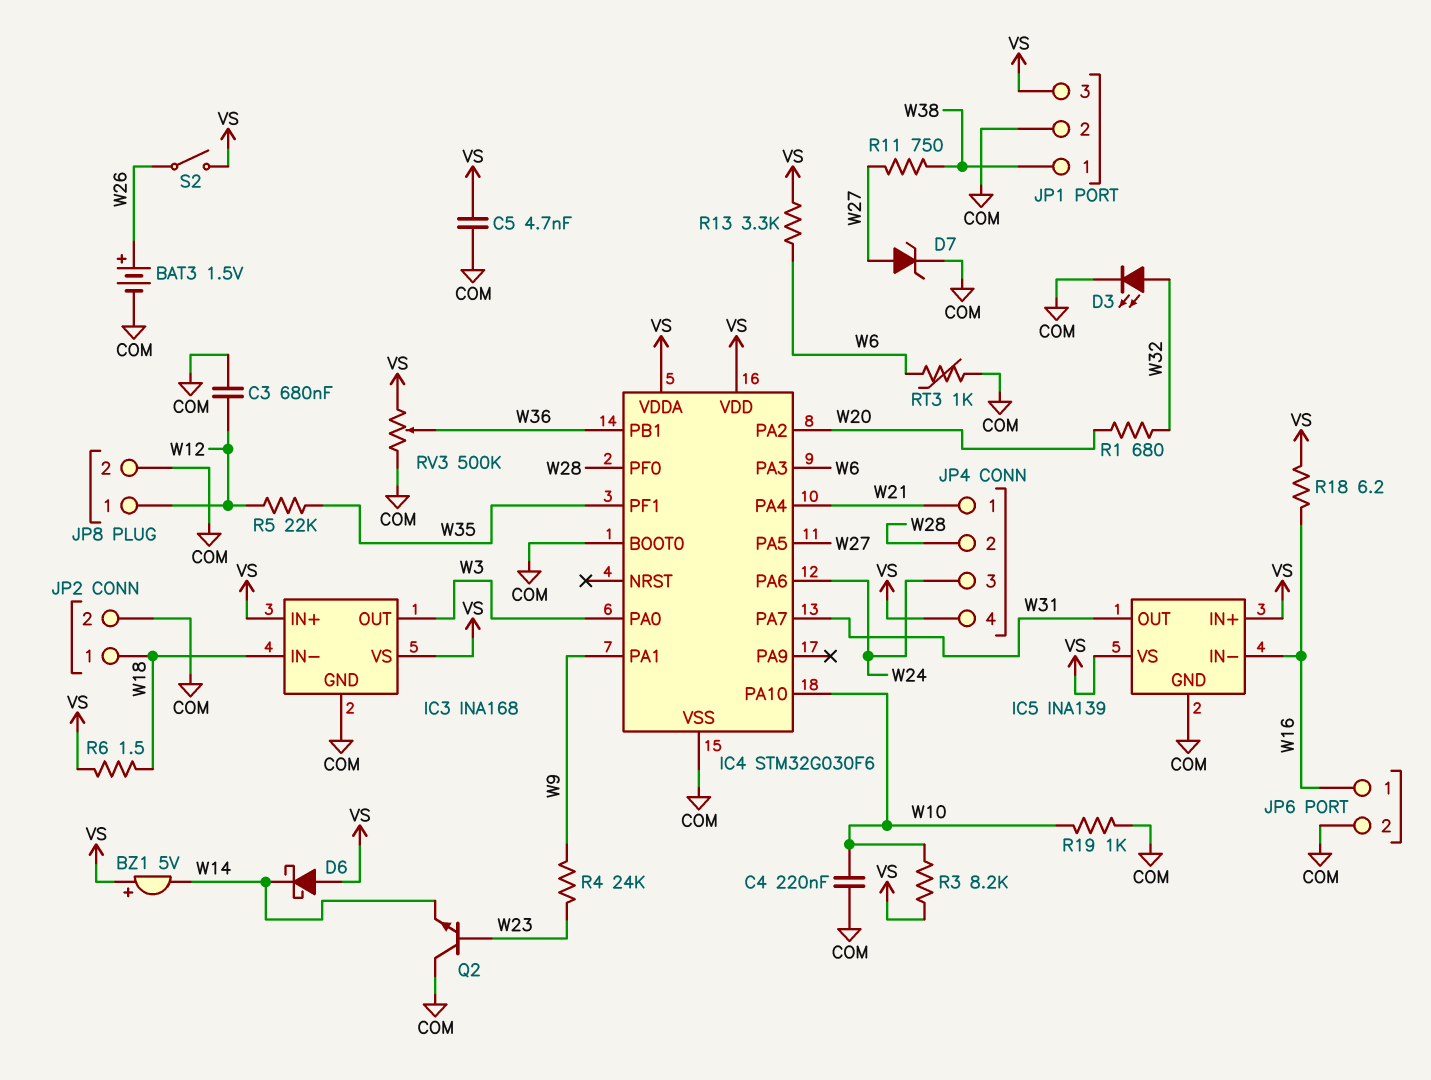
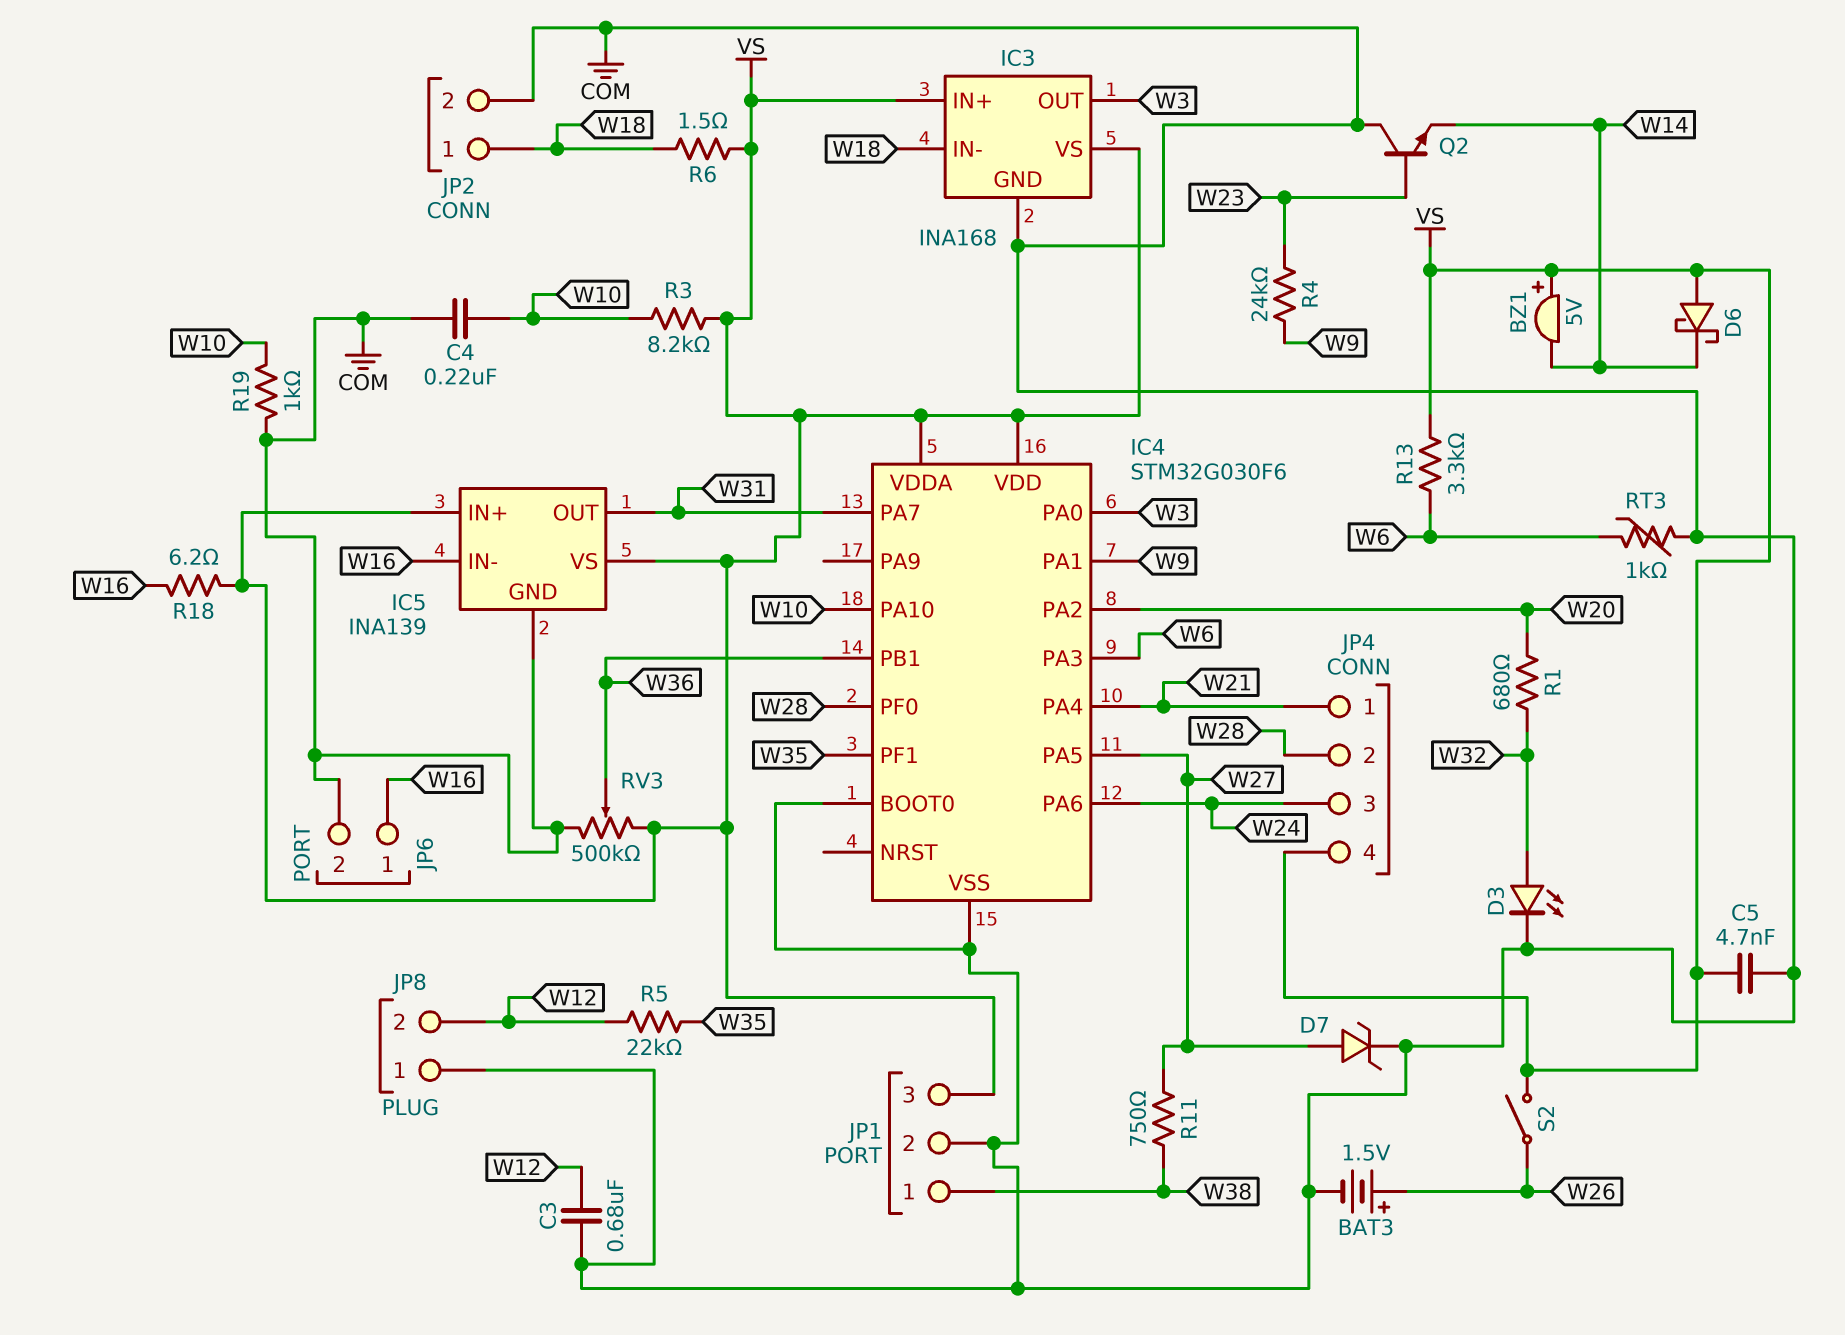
JP8 pin 1: W12 -> COM
JP8 pin 2: COM -> W12

